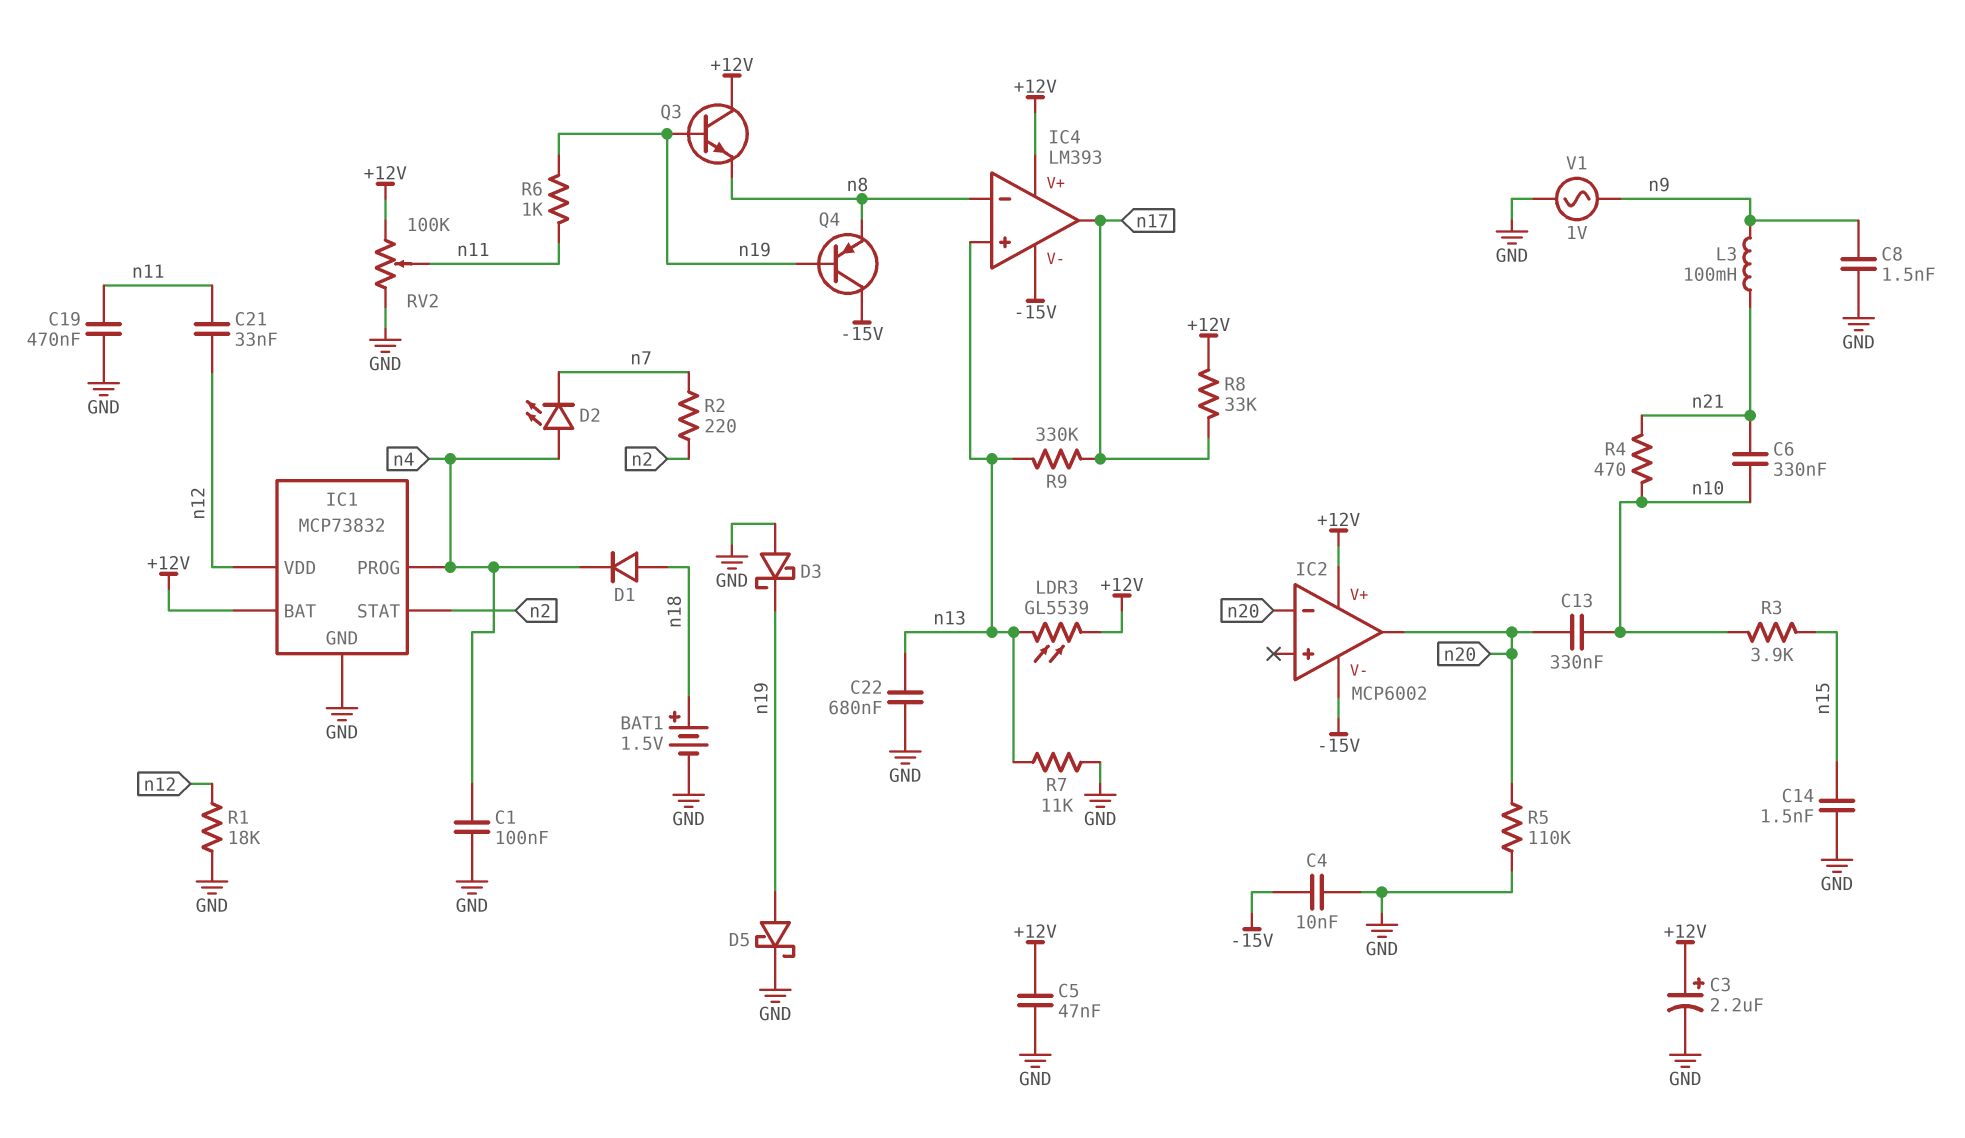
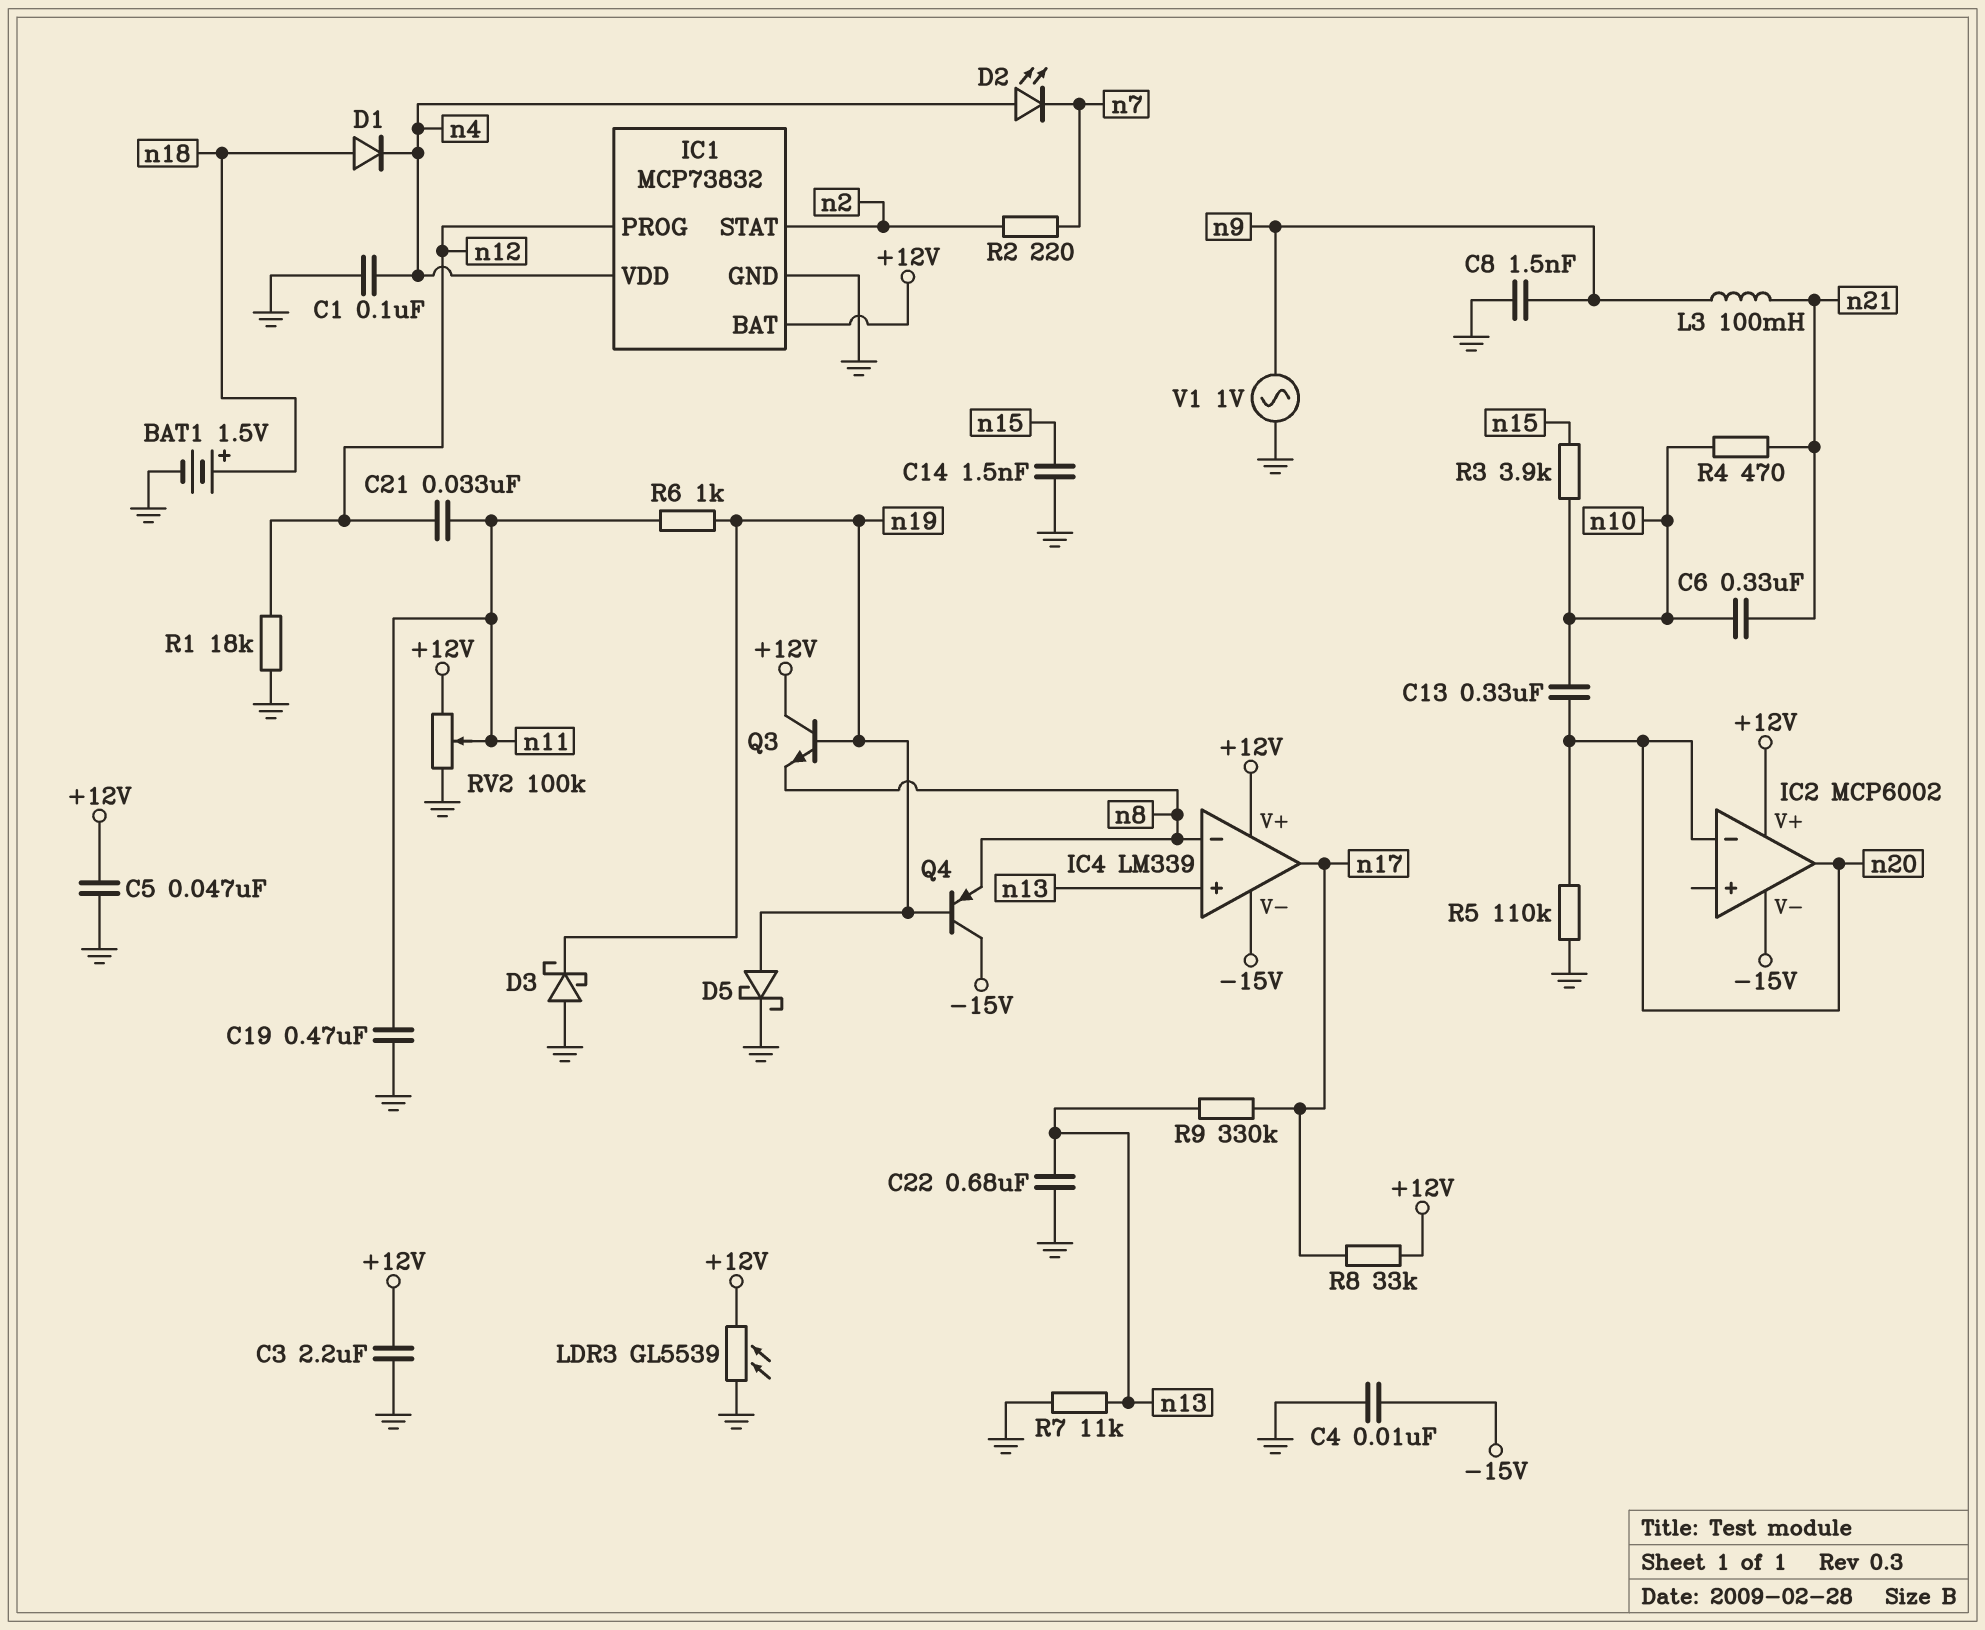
C3: 2.2uF (plus +12V, minus GND) -> 2.2uF (+12V, GND)
IC1 pin PROG: n4 -> n12
IC1 pin VDD: n12 -> n4
IC4: LM393 -> LM339
LDR3: GL5539 (+12V, n13) -> GL5539 (+12V, GND)

